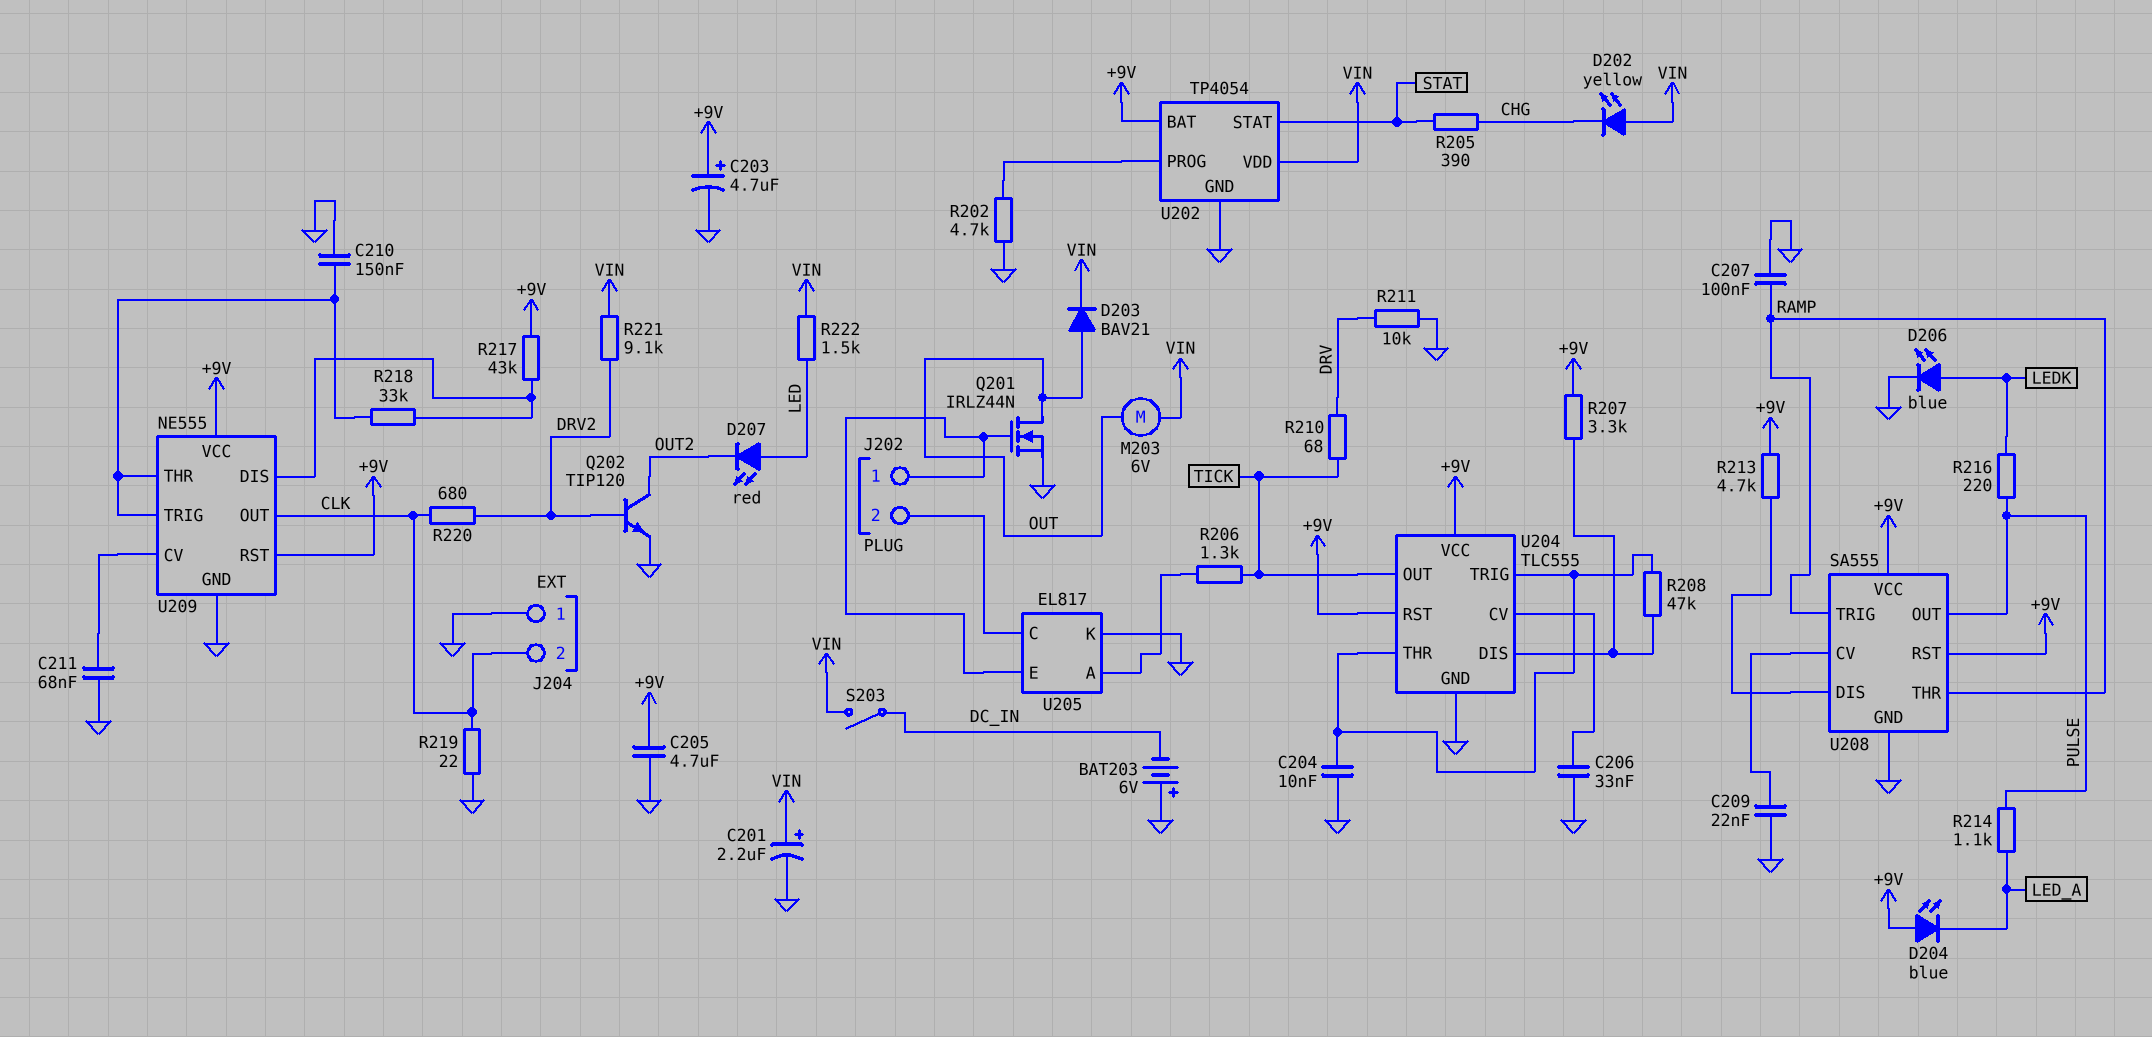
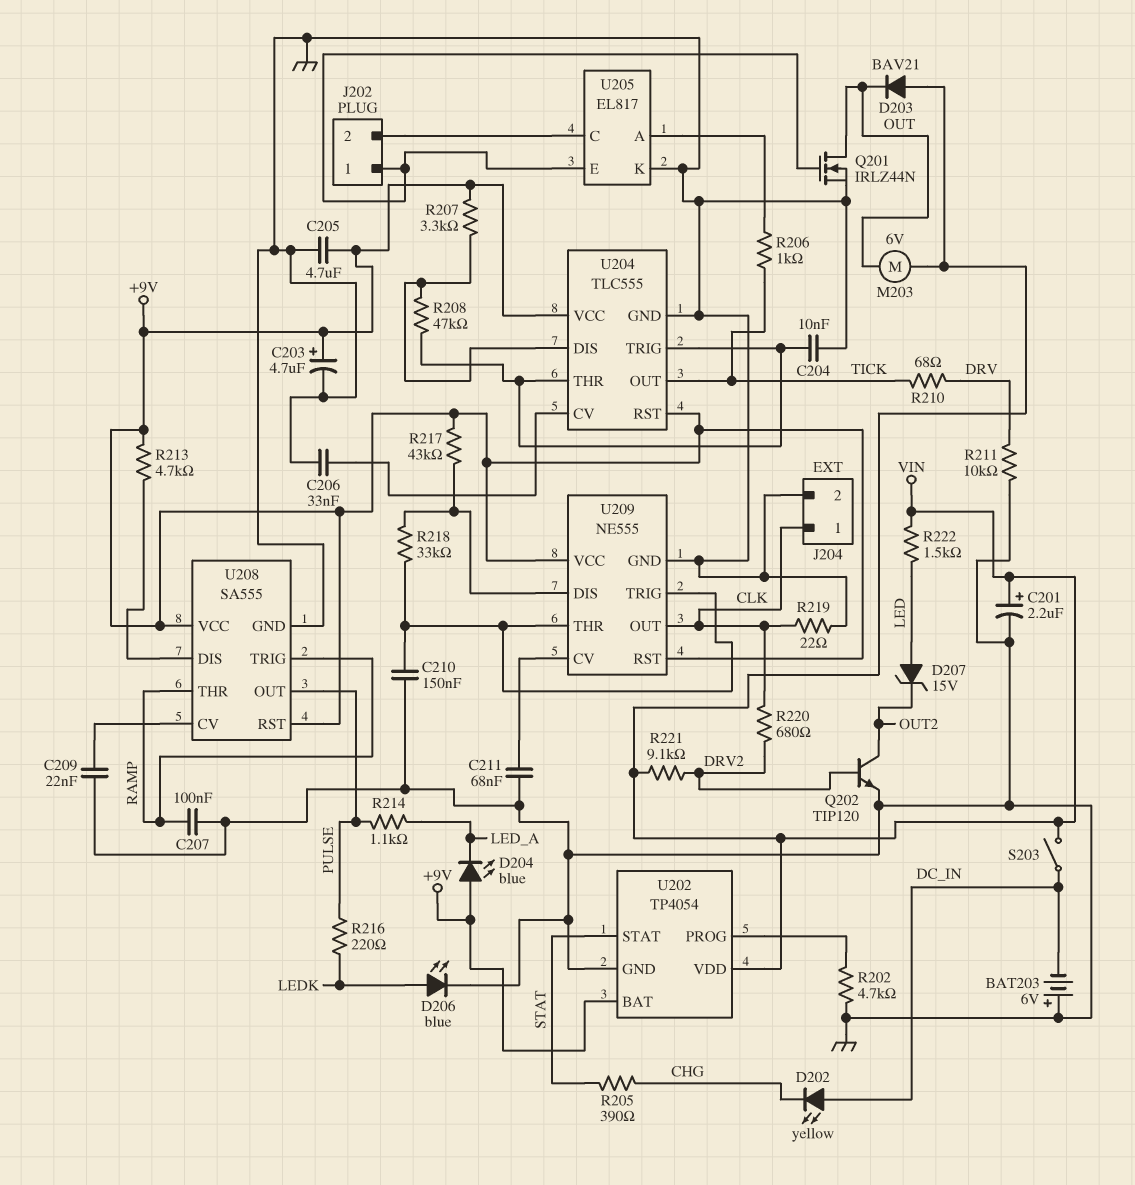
D202: LED yellow (A VIN, K CHG) -> LED yellow (A DC_IN, K CHG)
D203: diode BAV21 (A OUT, K VIN) -> diode BAV21 (A VIN, K OUT)
D207: LED red (A LED, K OUT2) -> zener 15V (A LED, K OUT2)
J204 pin 1: GND -> CLK
J204 pin 2: CLK -> GND
R206: 1.3k (TICK, U205/A) -> 1k (TICK, U205/A)

